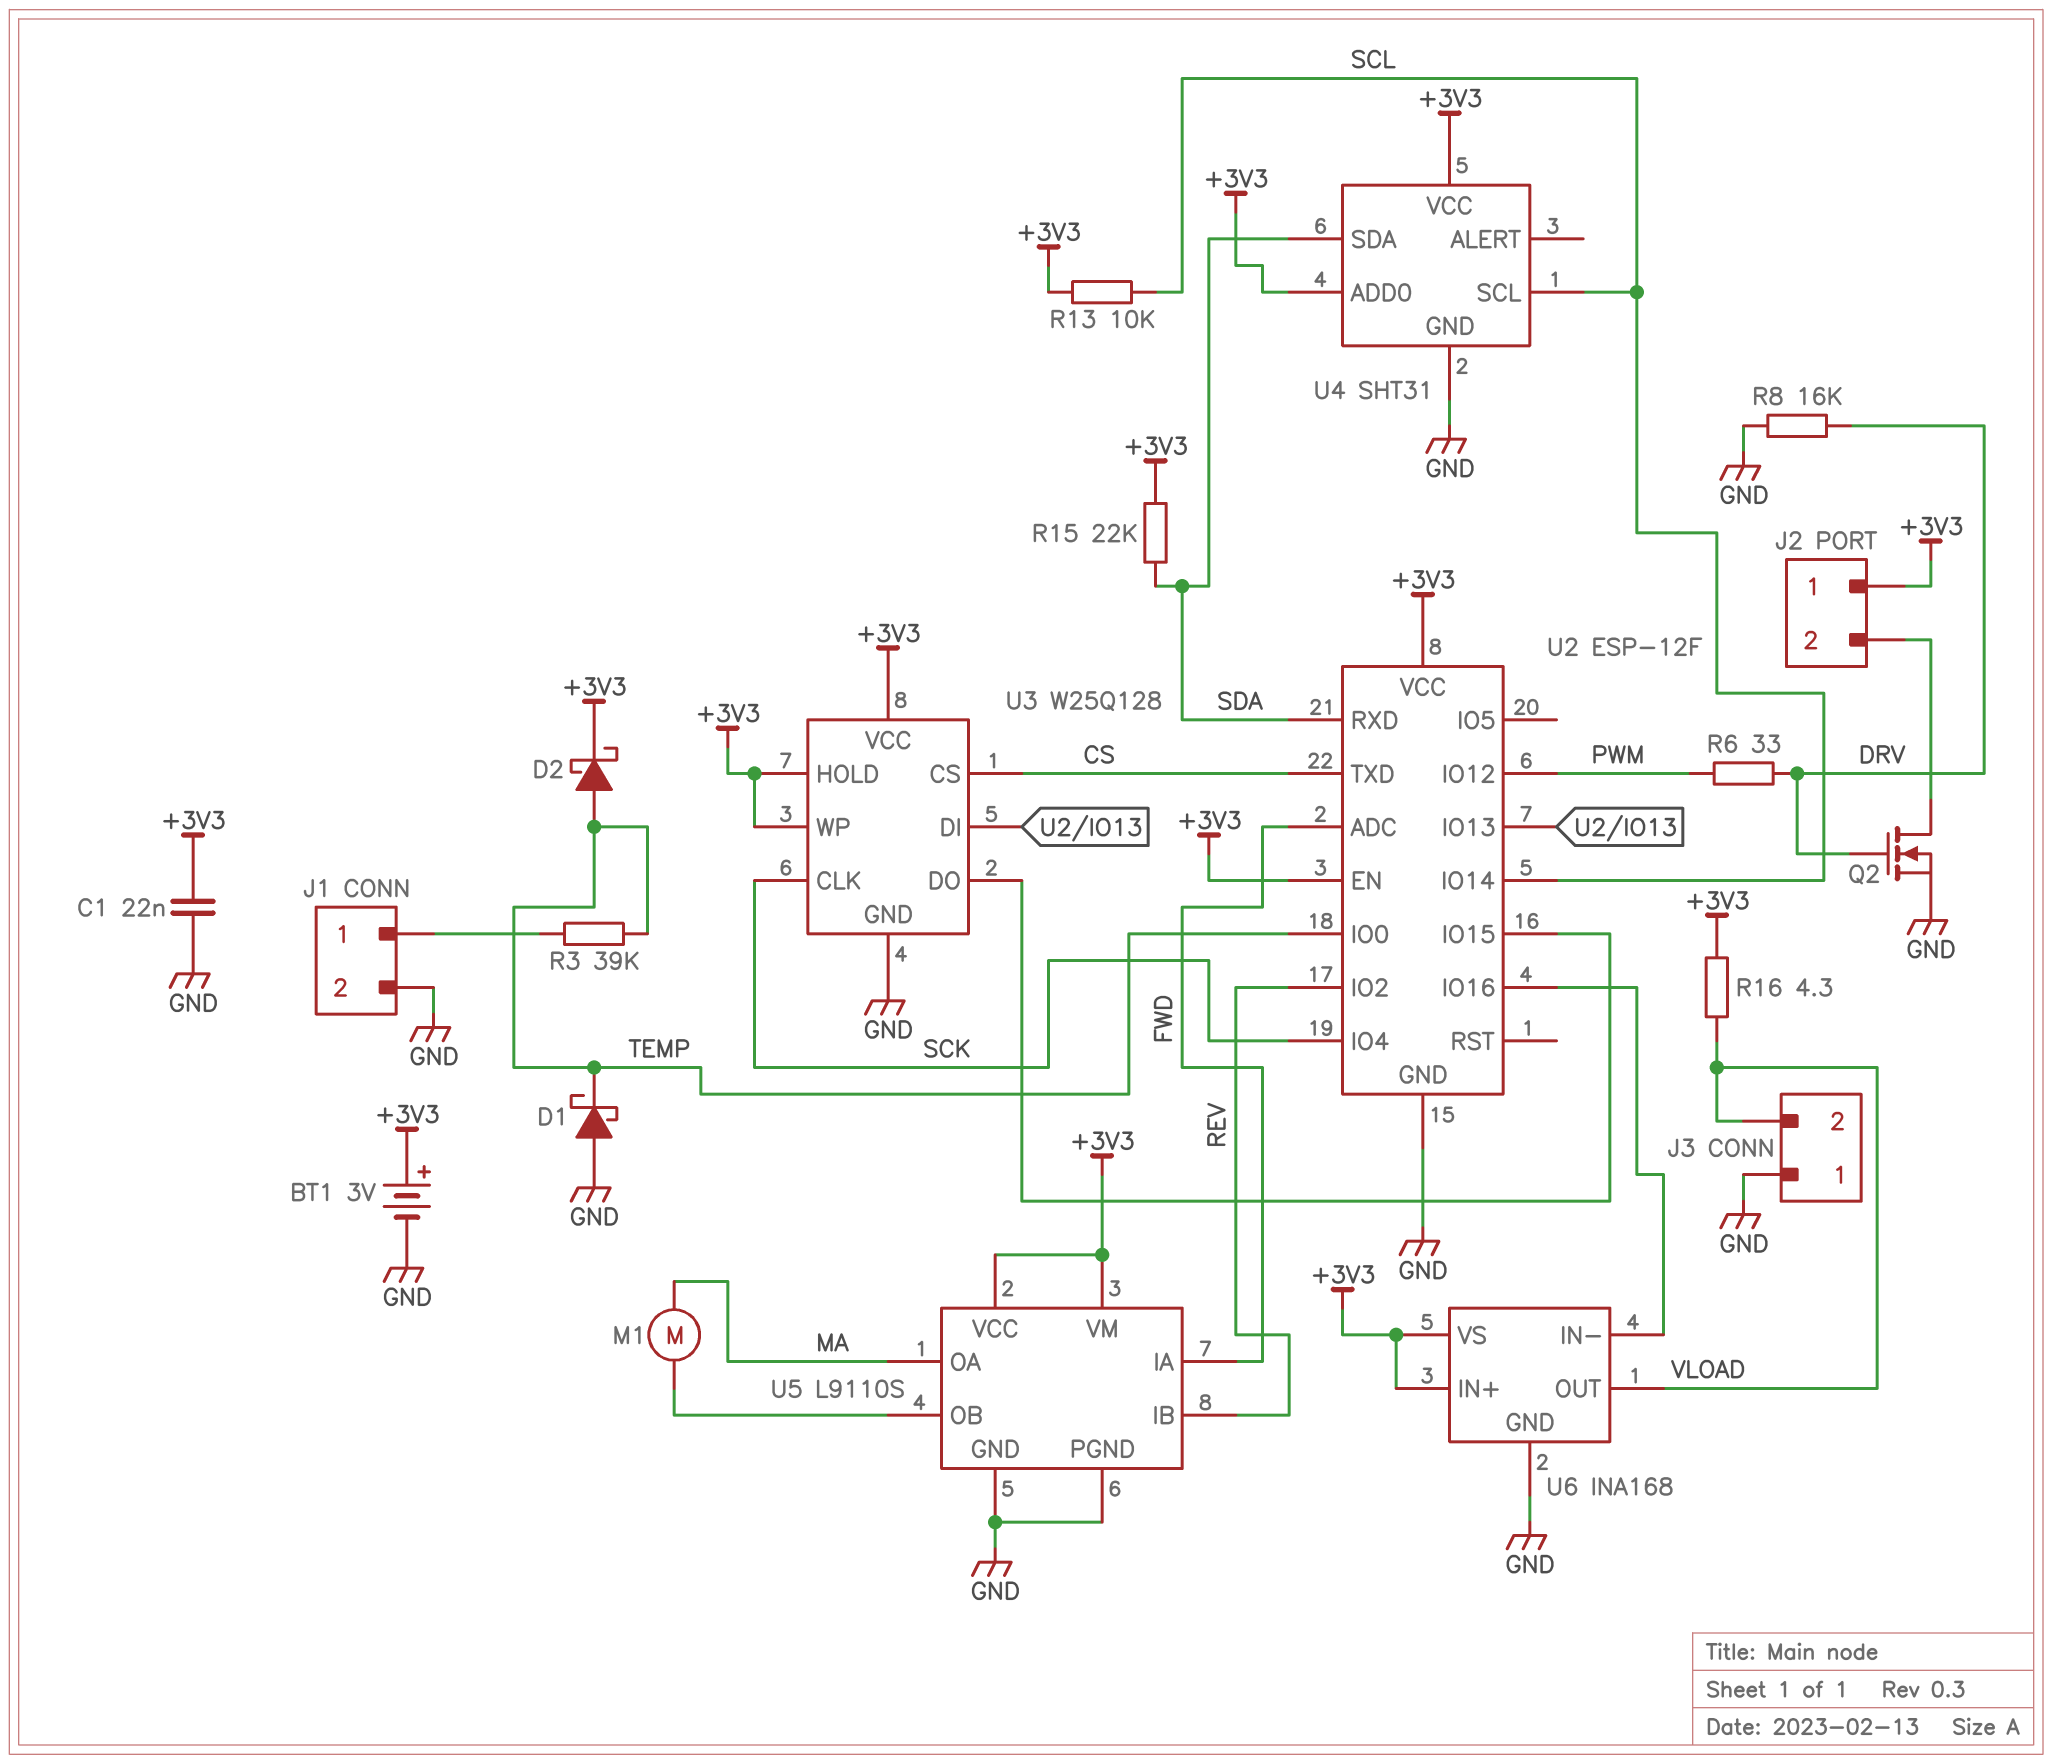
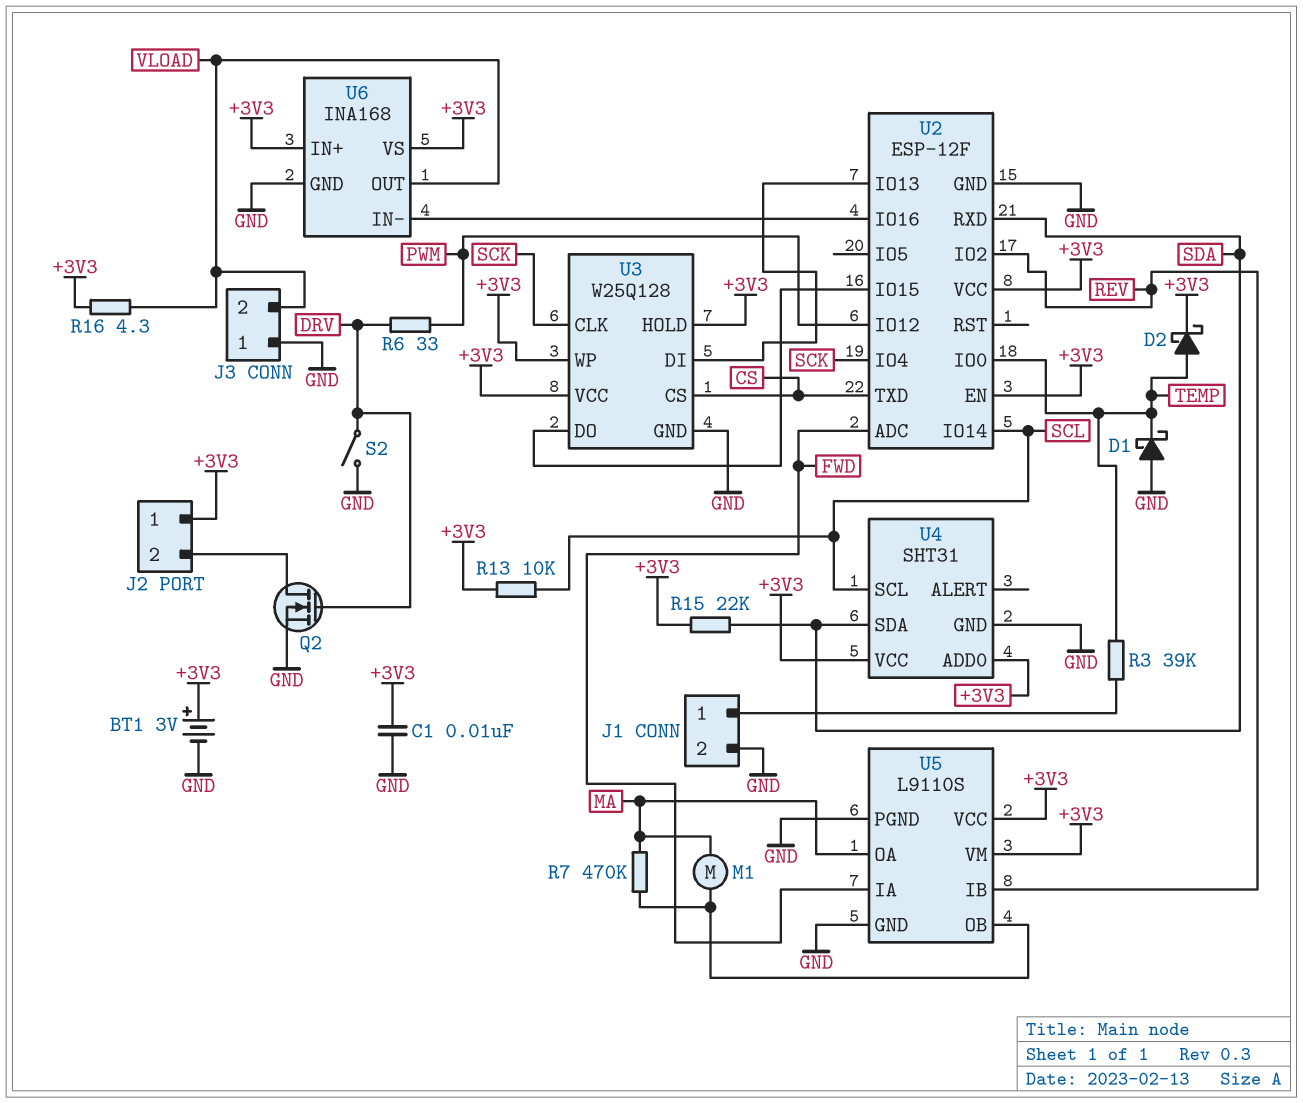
C1: 22nF (+3V3, GND) -> 10nF (+3V3, GND)
R7: none -> 470k (MA, U5/OB)
R8: 16k (DRV, GND) -> none
S2: none -> switch (DRV, GND)

